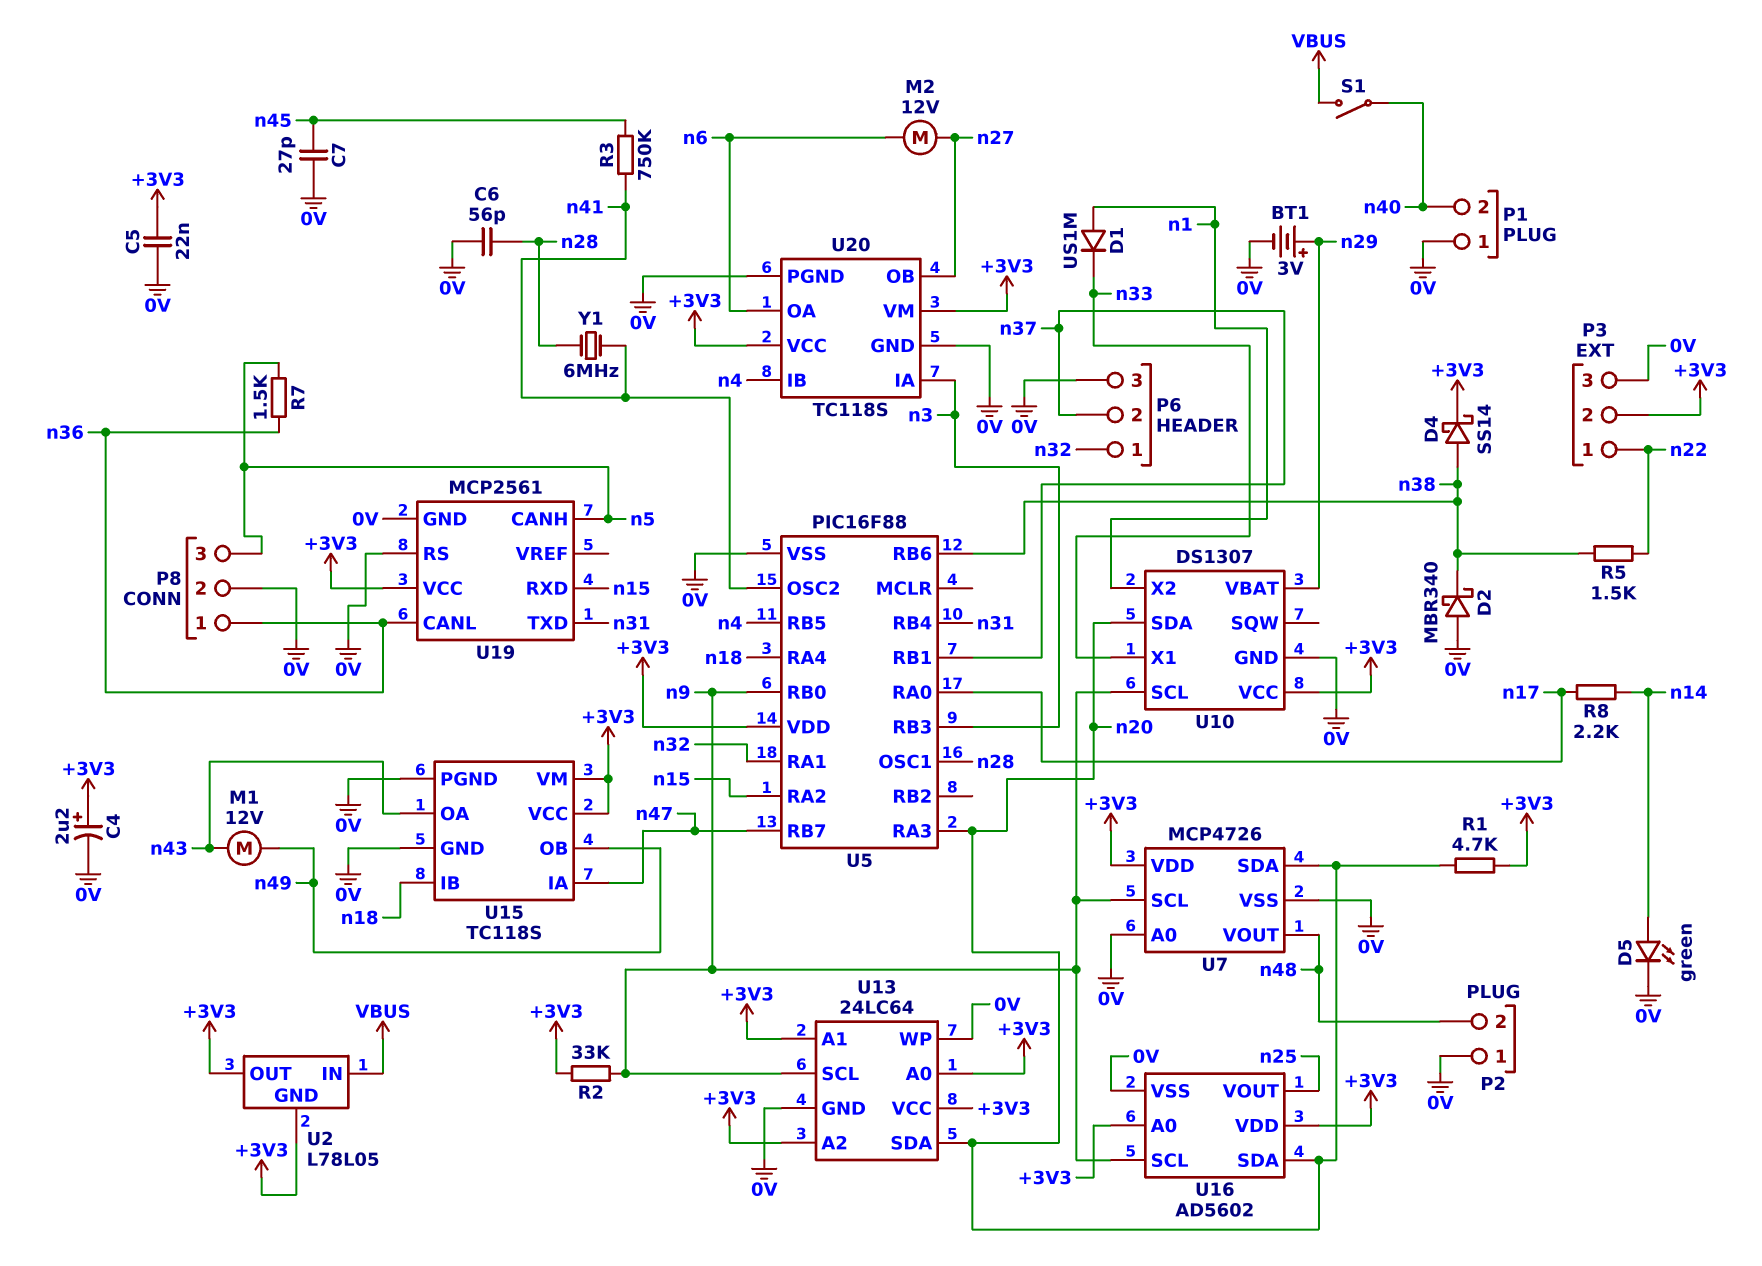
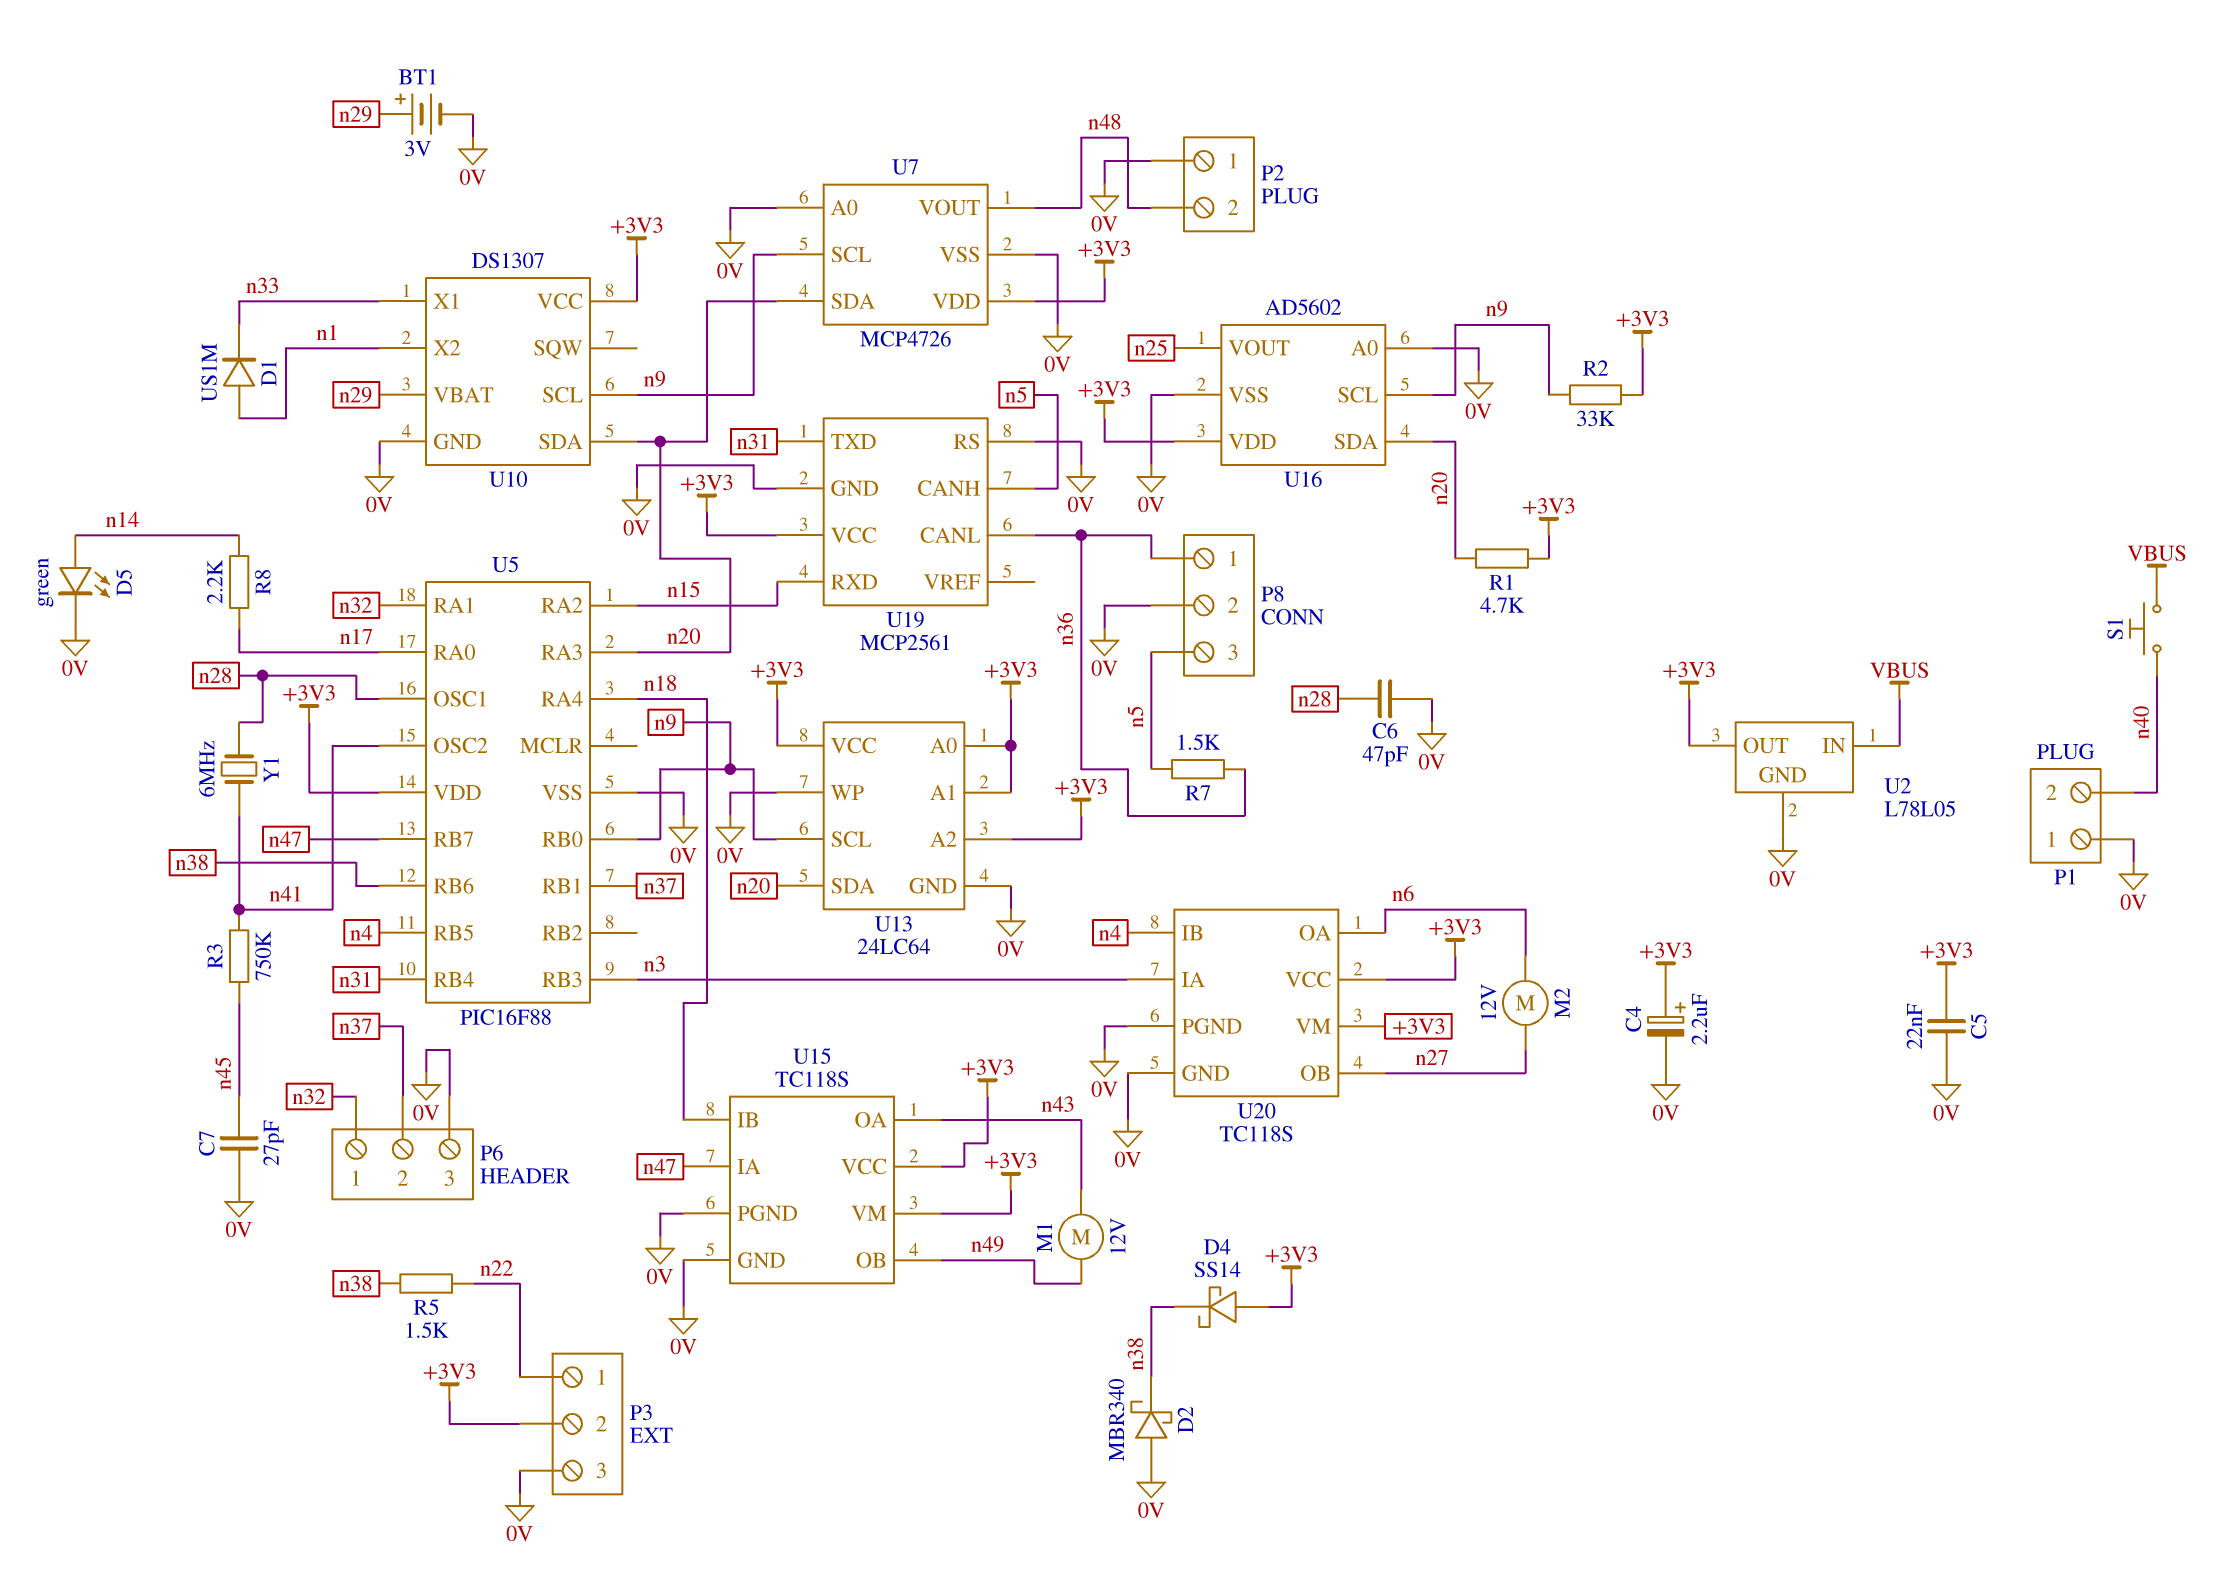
C6: 56pF (0V, n28) -> 47pF (0V, n28)
D4: schottky SS14 (A n38, K +3V3) -> schottky SS14 (A +3V3, K n38)
S1: switch (VBUS, n40) -> button (VBUS, n40)
U2 pin GND: +3V3 -> 0V
U16 pin A0: +3V3 -> 0V

